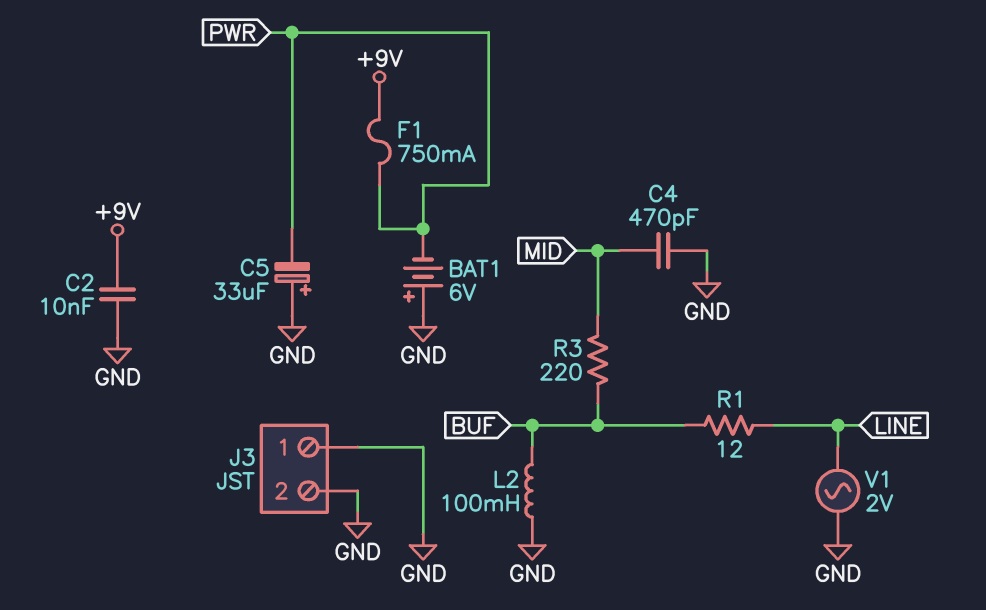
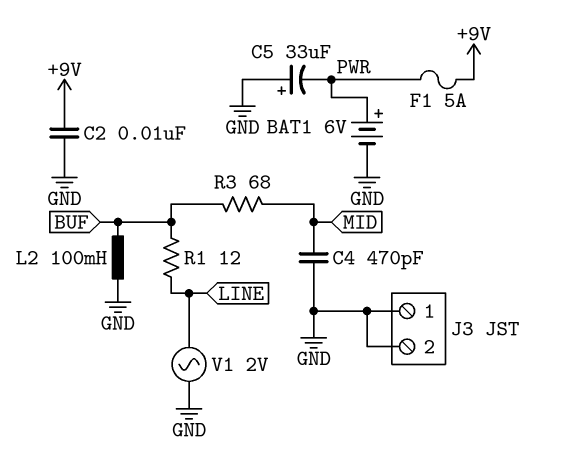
BAT1: 6V (plus GND, minus PWR) -> 6V (plus PWR, minus GND)
F1: 750mA (+9V, PWR) -> 5A (+9V, PWR)
R3: 220 (BUF, MID) -> 68 (BUF, MID)

